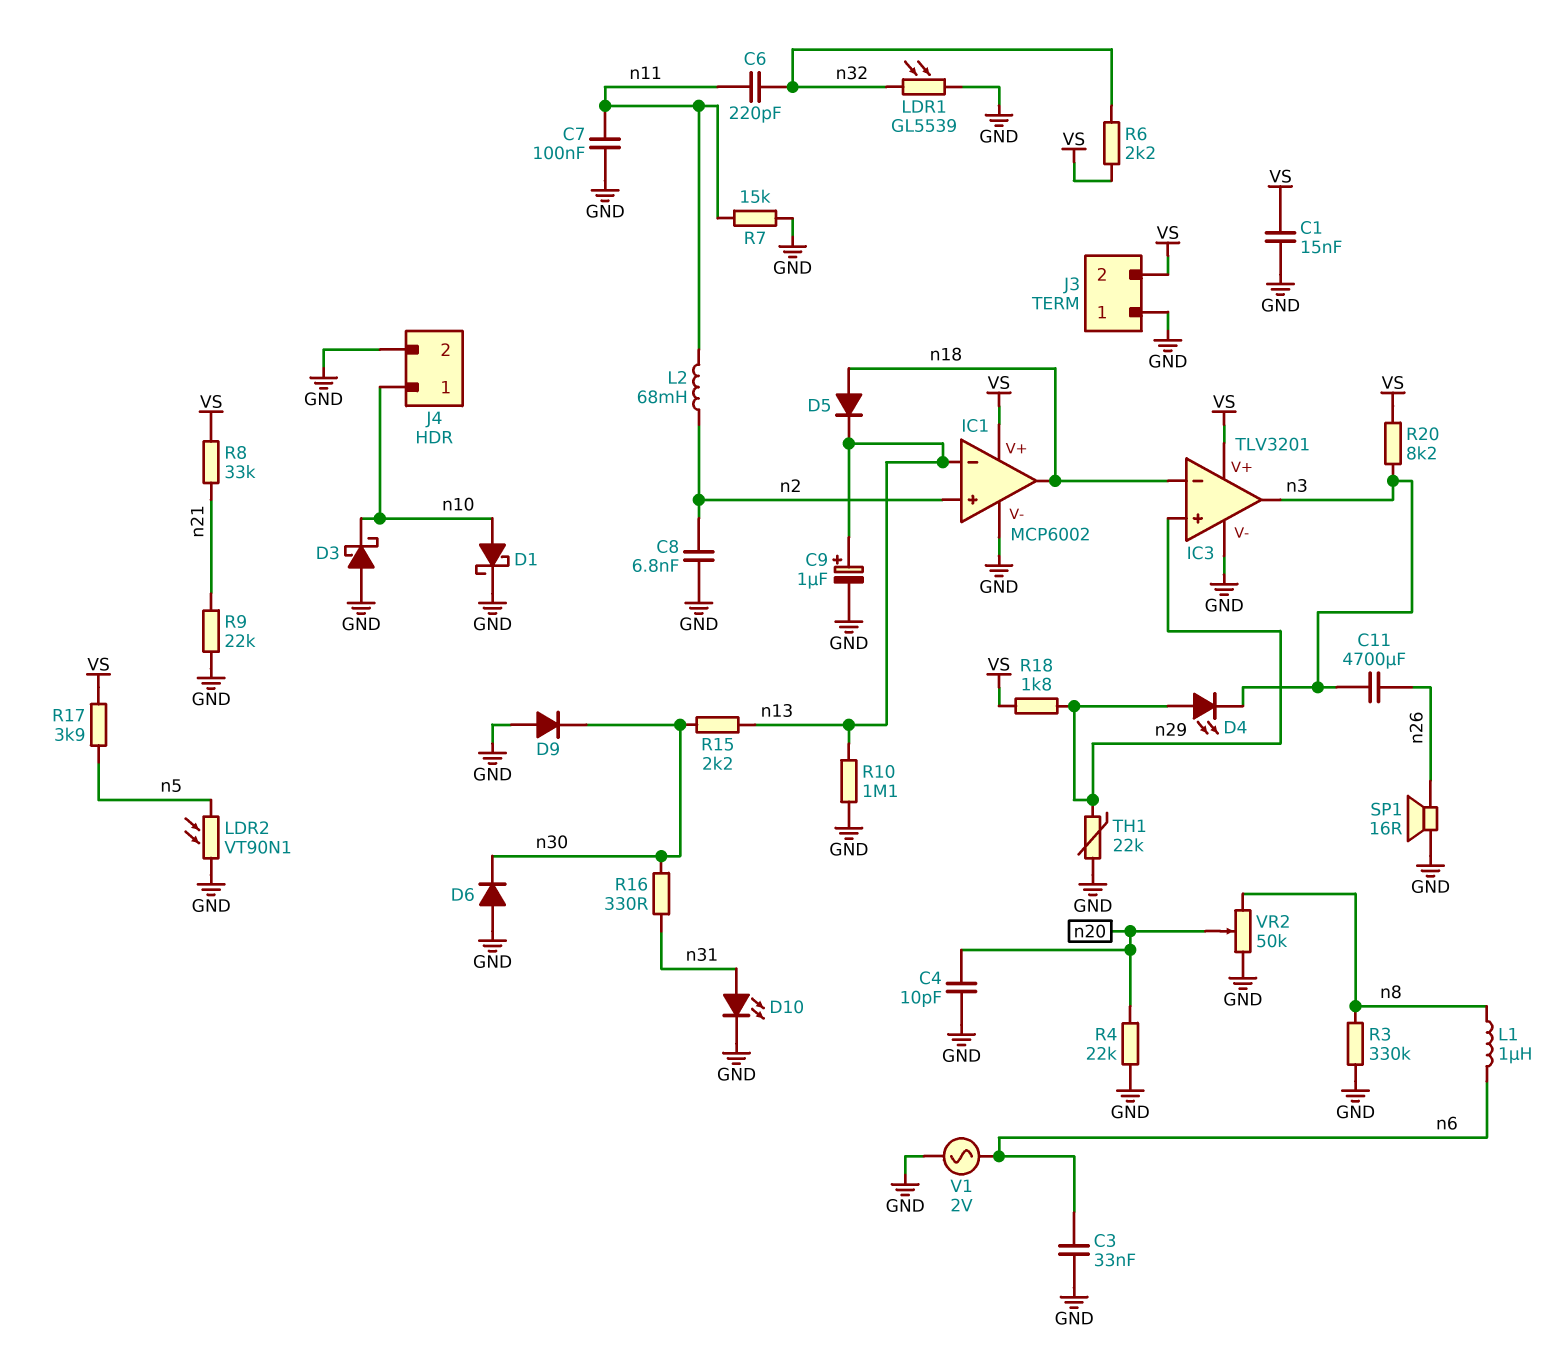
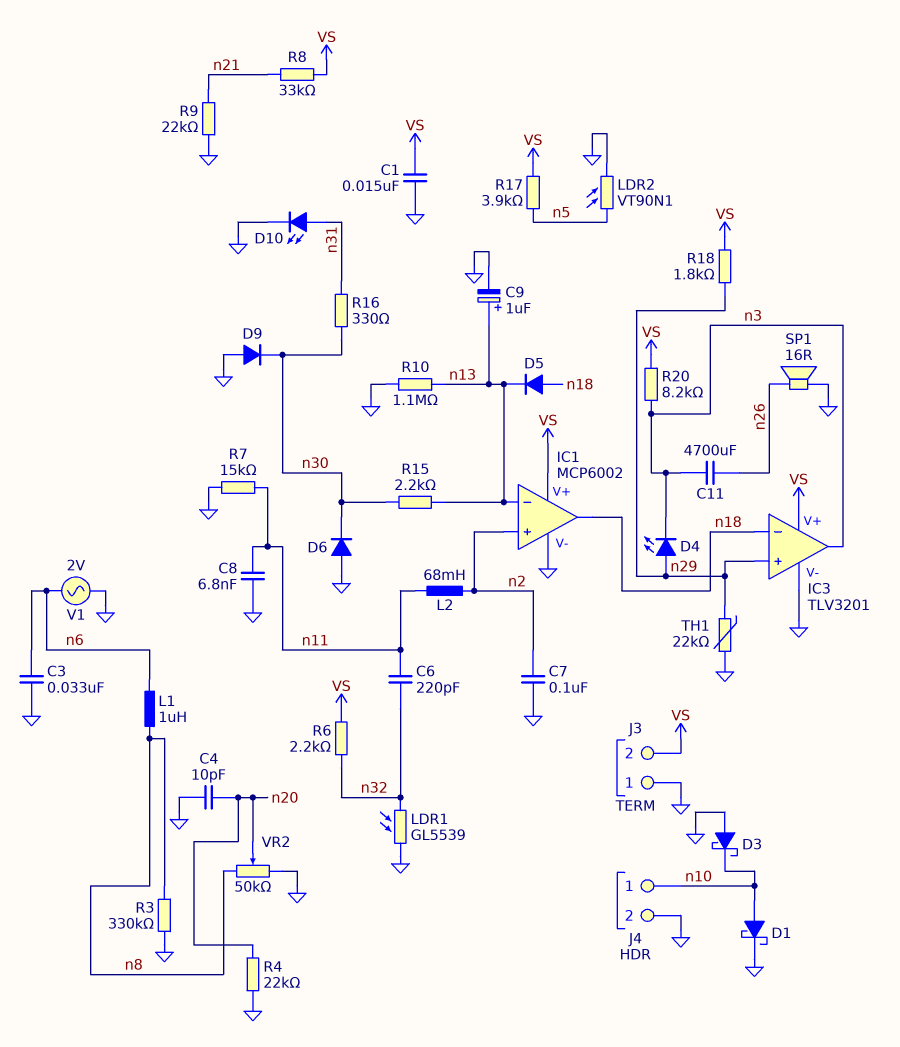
C7: 100nF (GND, n11) -> 100nF (GND, n2)
C8: 6.8nF (GND, n2) -> 6.8nF (GND, n11)

